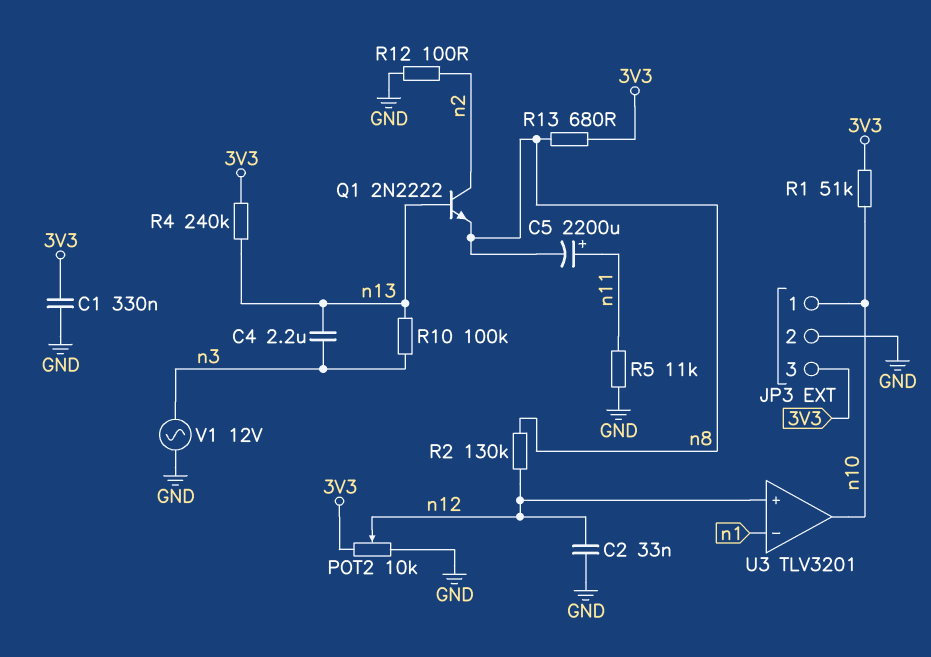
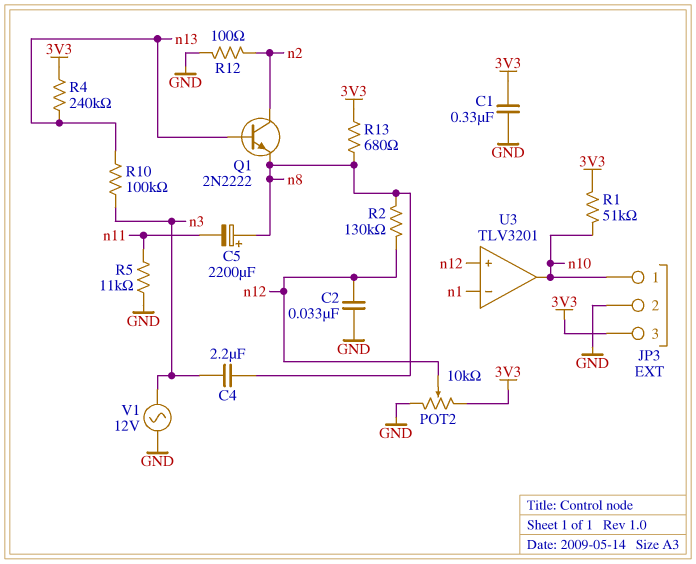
C4: 2.2uF (n3, n13) -> 2.2uF (n3, n8)
C5: 2200uF (plus n11, minus n8) -> 2200uF (plus n8, minus n11)

